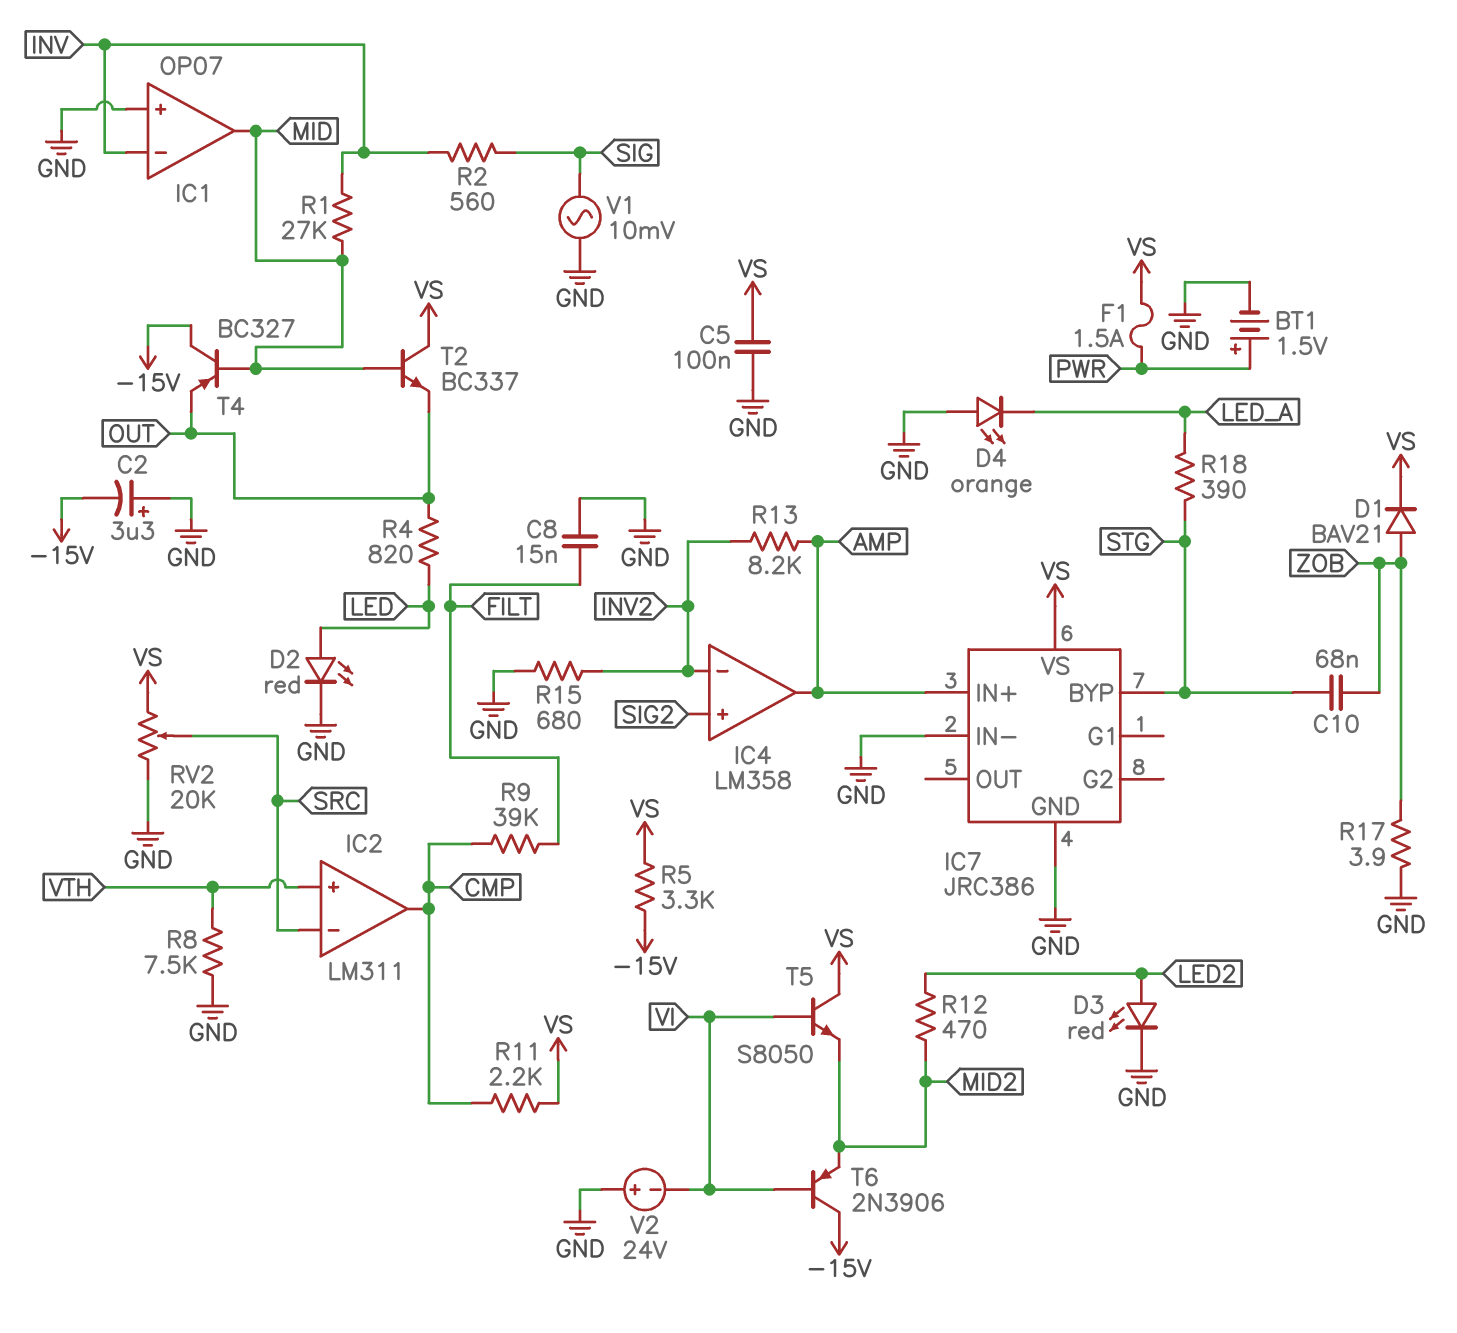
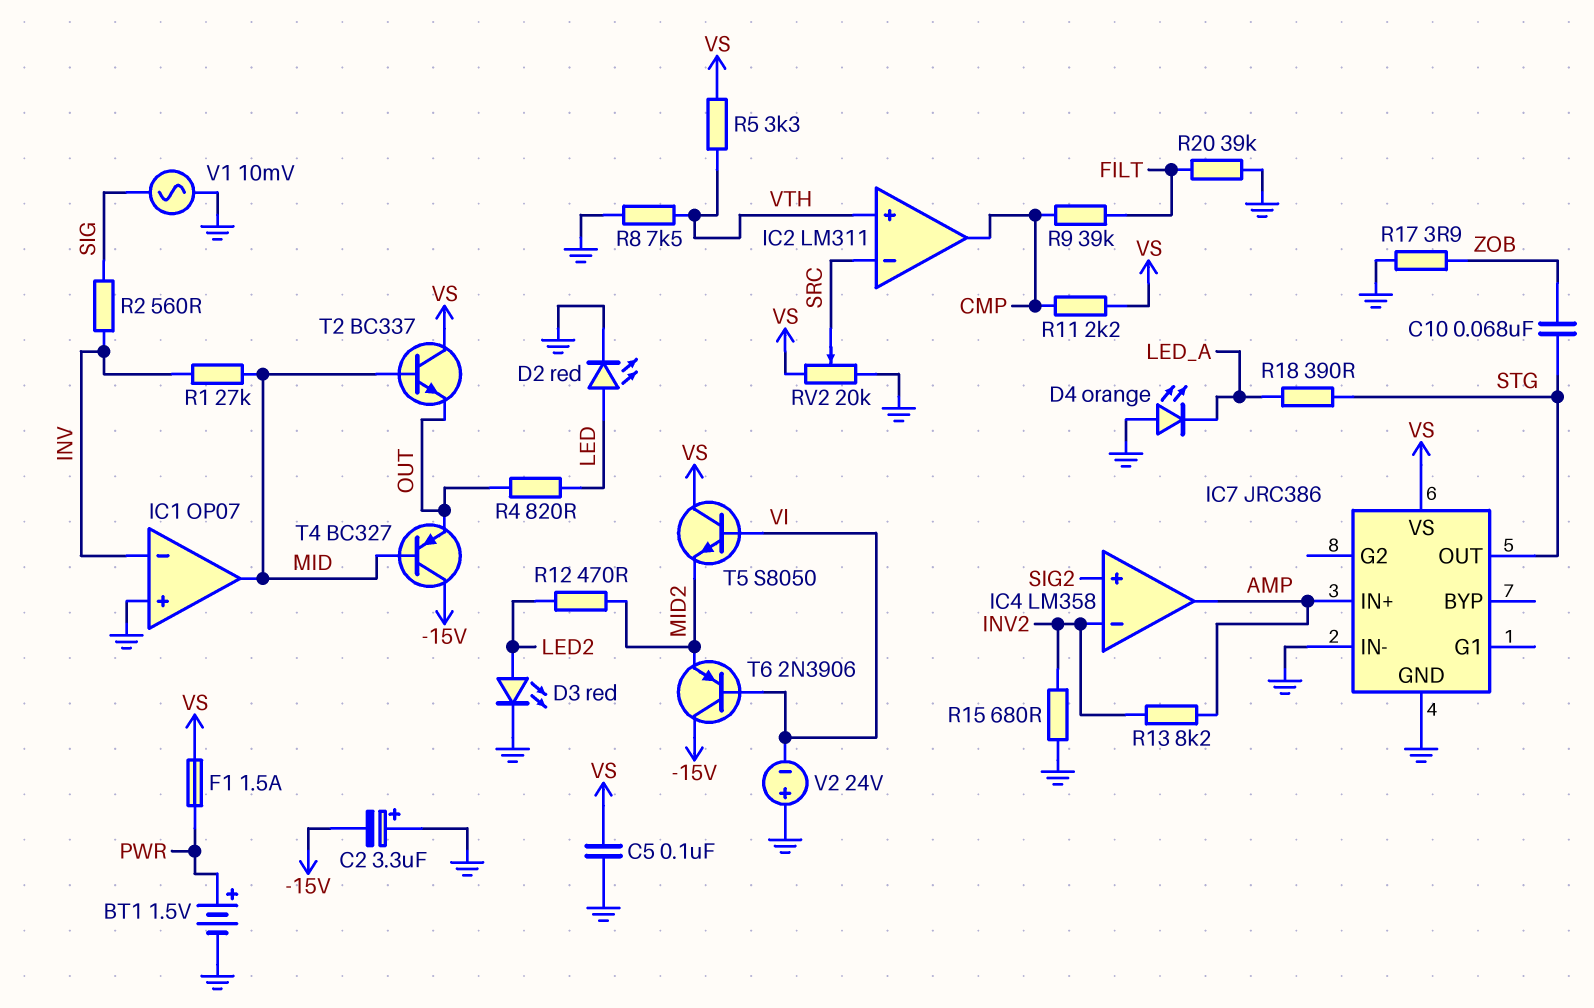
C8: 15nF (FILT, GND) -> none
D1: diode BAV21 (A ZOB, K VS) -> none
IC7 pin BYP: STG -> none
IC7 pin OUT: none -> STG
R5: 3.3k (-15V, VS) -> 3.3k (VS, VTH)
R20: none -> 39k (FILT, GND)

